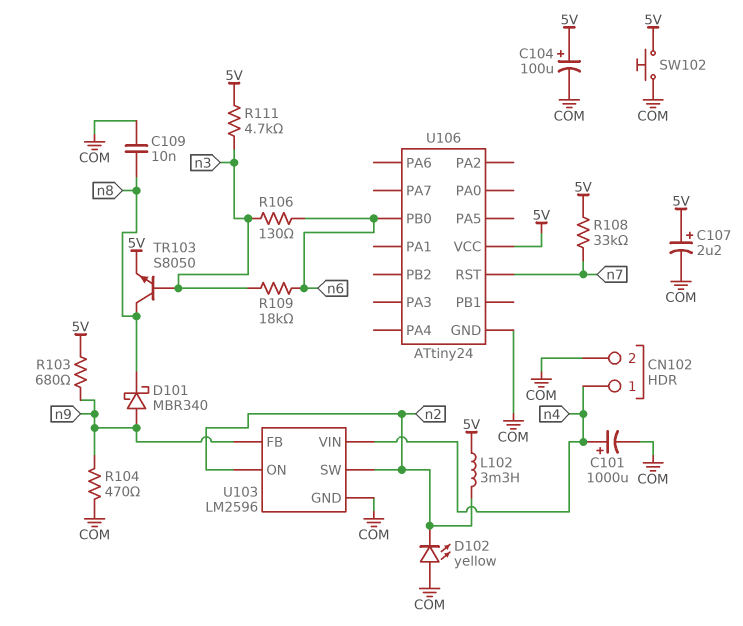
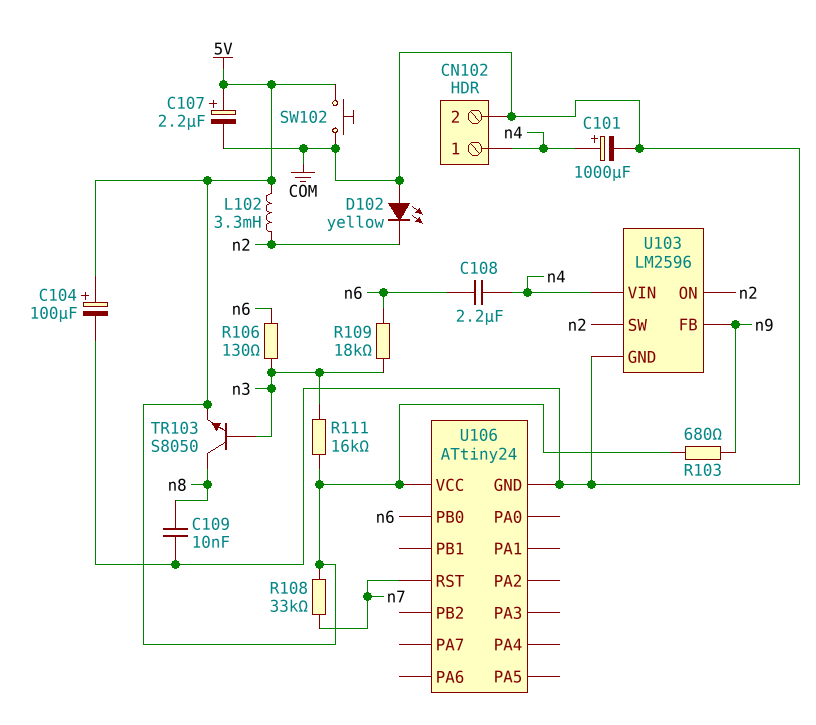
C108: none -> 2.2uF (n4, n6)
D101: schottky MBR340 (A n9, K n8) -> none
R104: 470 (COM, n9) -> none
R111: 4.7k (5V, n3) -> 16k (5V, n3)

